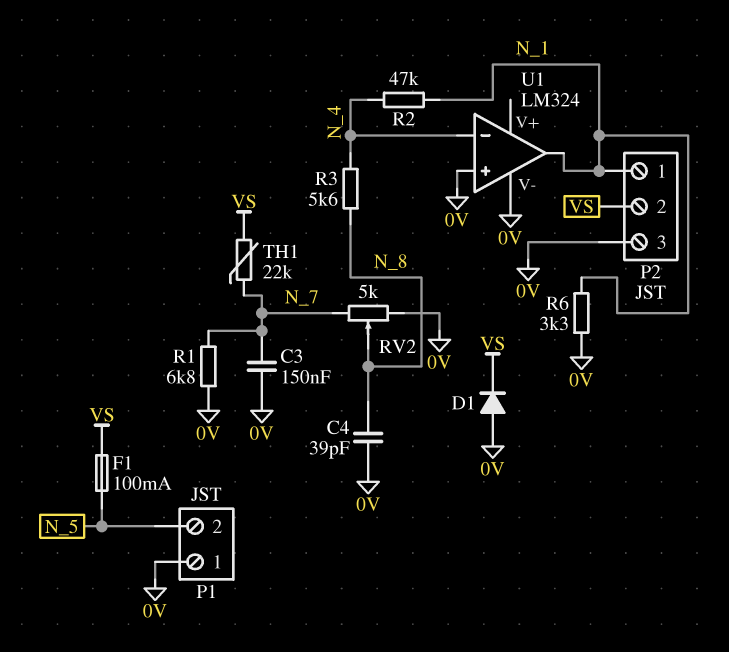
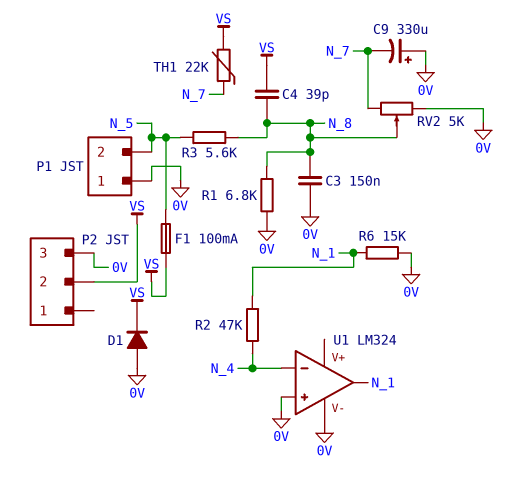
C3: 150nF (0V, N_7) -> 150nF (0V, N_8)
C4: 39pF (0V, N_8) -> 39pF (N_8, VS)
C9: none -> 330uF (plus 0V, minus N_7)
P2 pin 1: N_1 -> none
R1: 6.8k (0V, N_7) -> 6.8k (0V, N_8)
R3: 5.6k (N_4, N_8) -> 5.6k (N_5, N_8)
R6: 3.3k (0V, N_1) -> 15k (0V, N_1)

